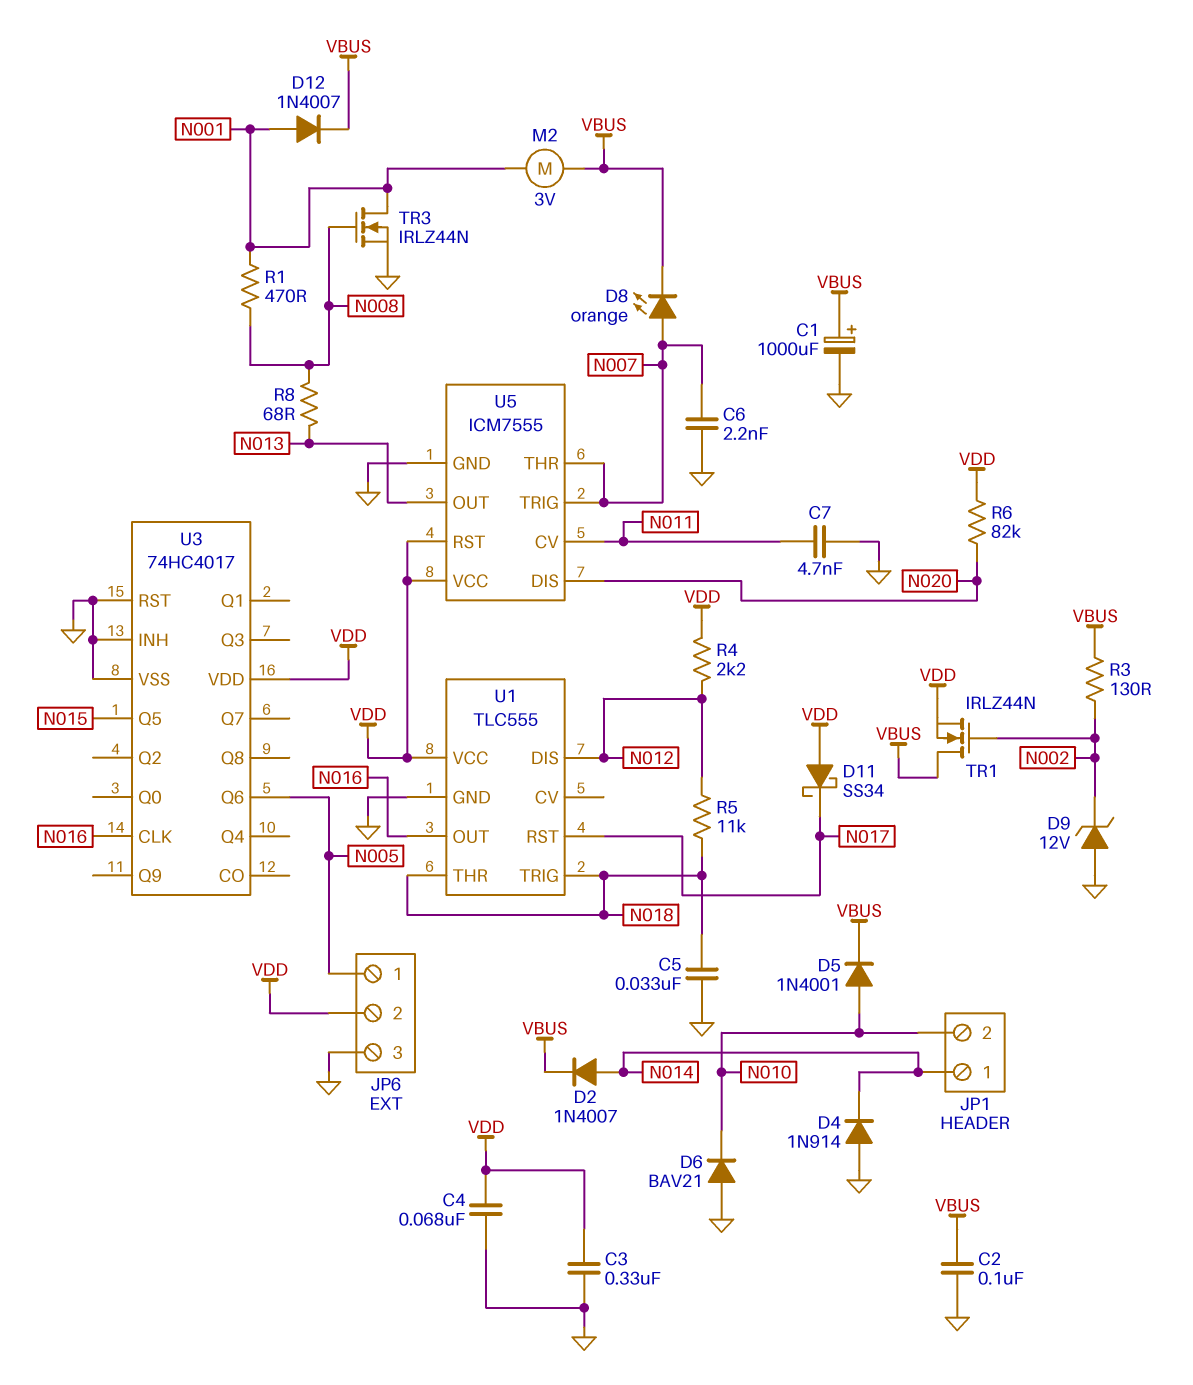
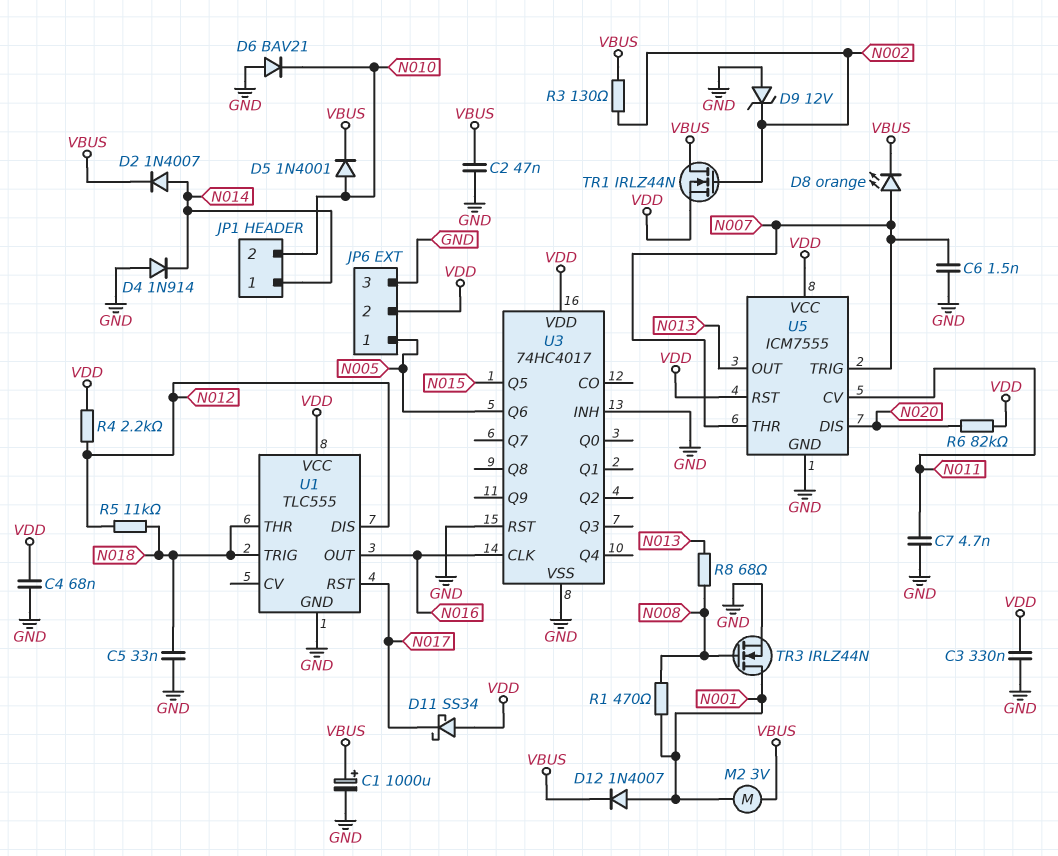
C2: 100nF (GND, VBUS) -> 47nF (GND, VBUS)
C6: 2.2nF (GND, N007) -> 1.5nF (GND, N007)

